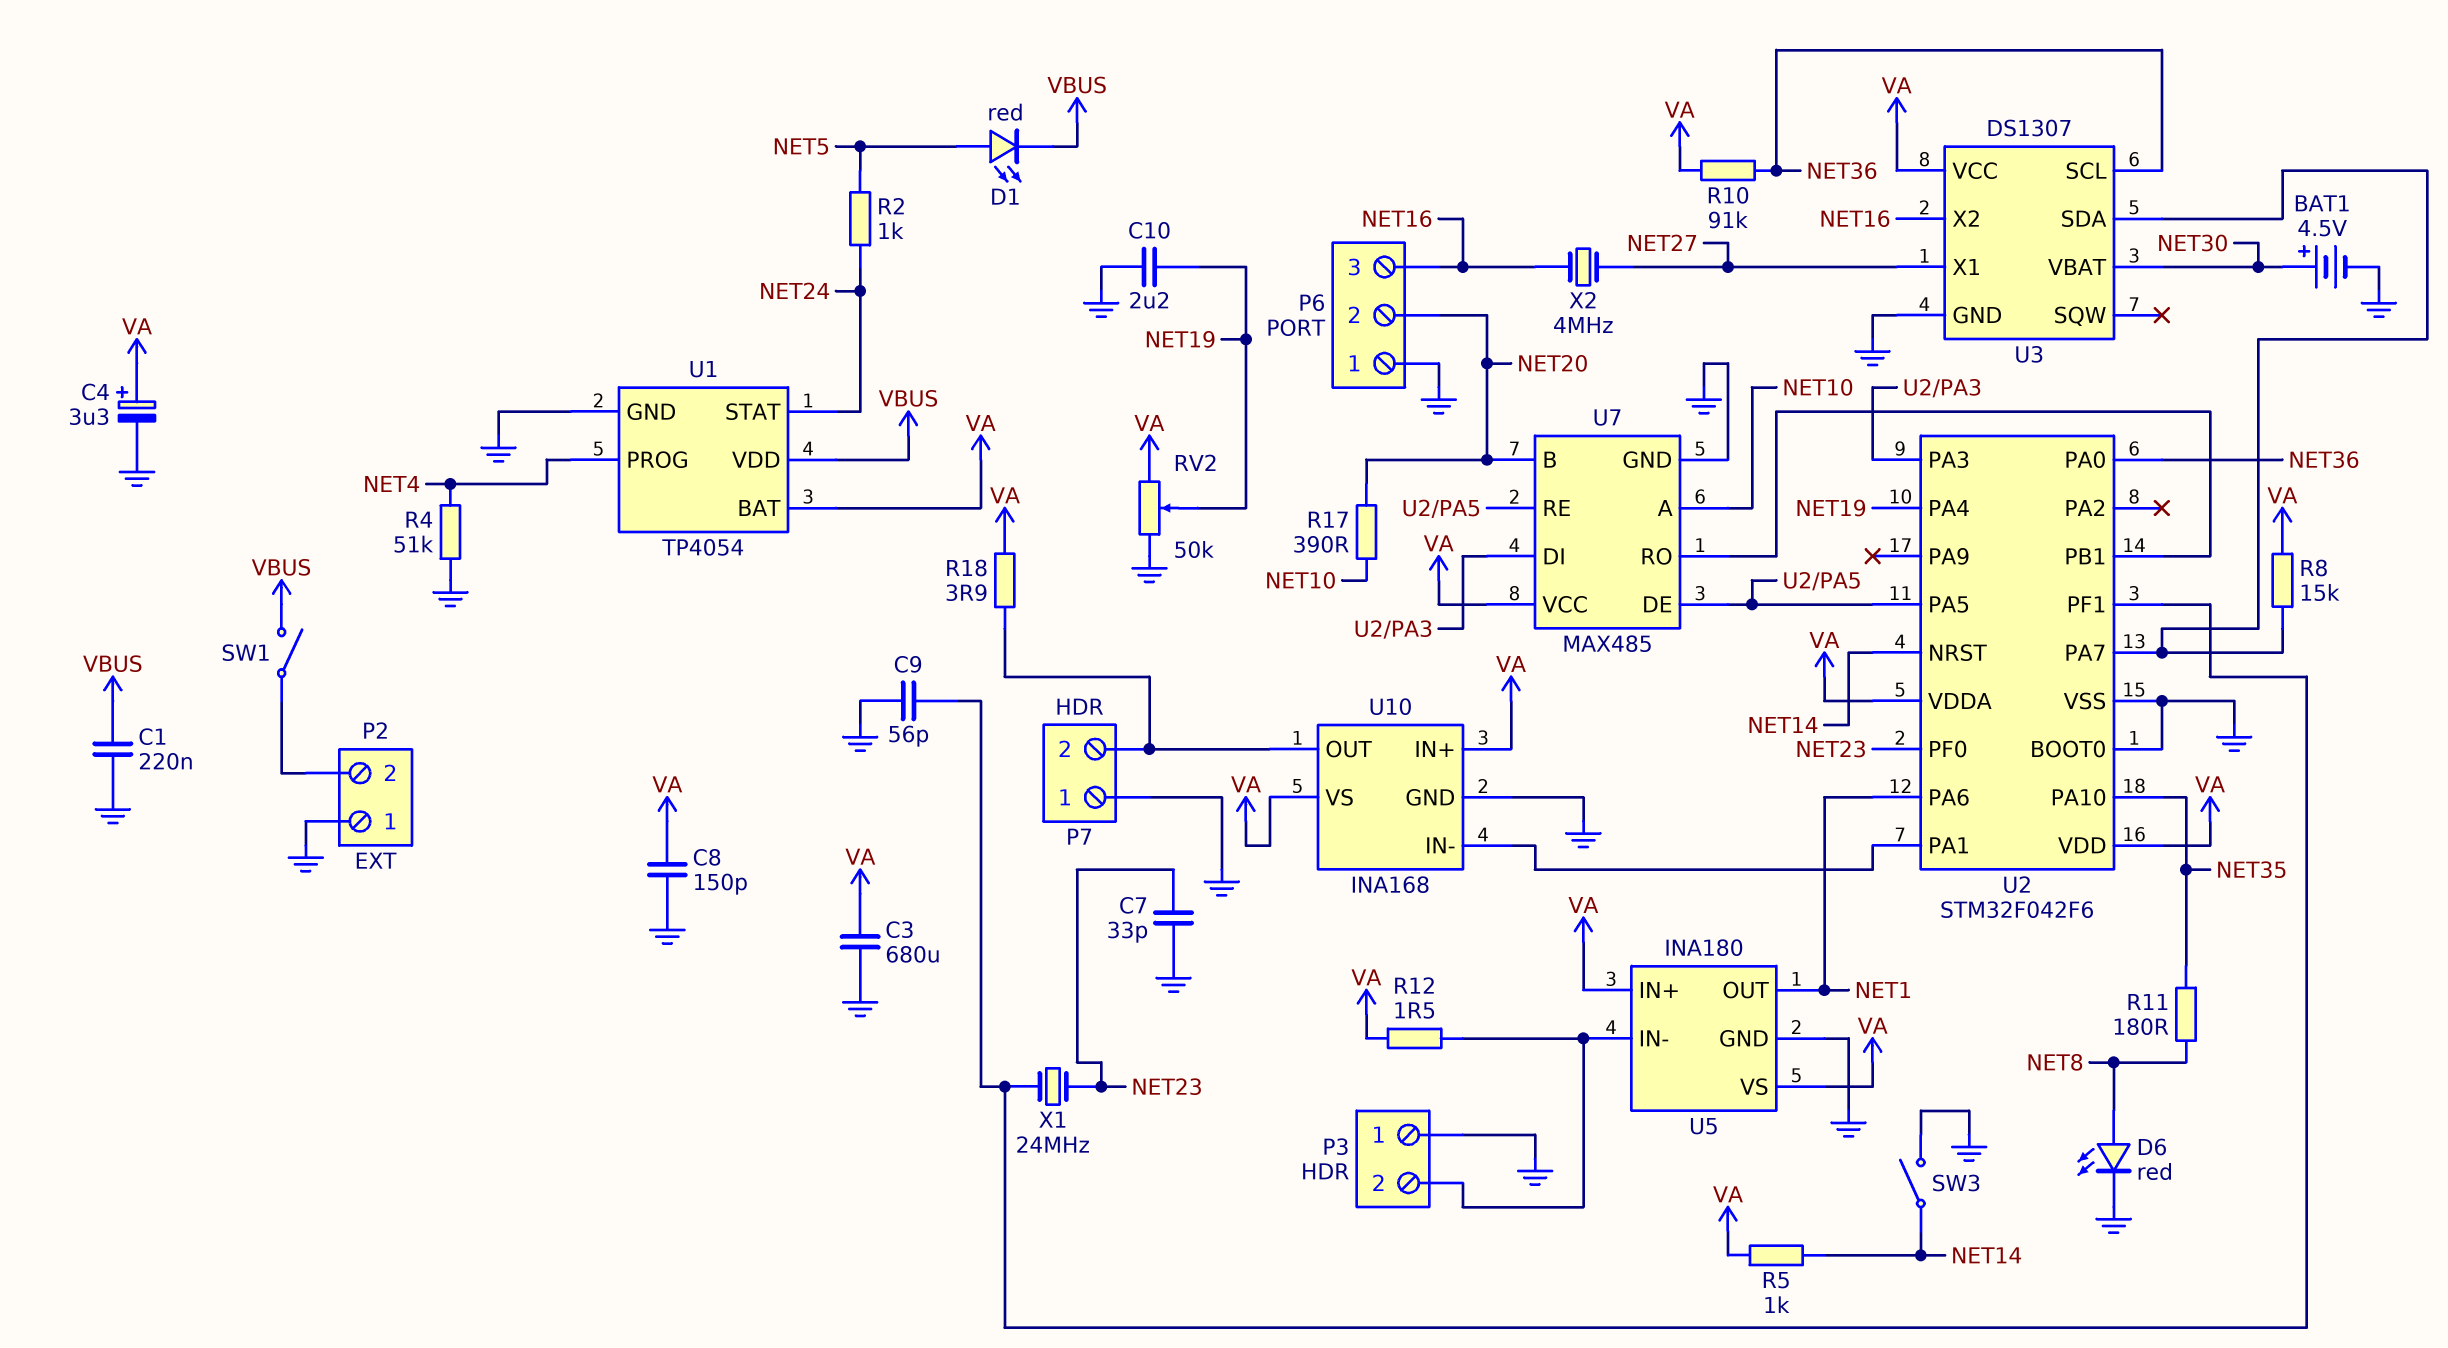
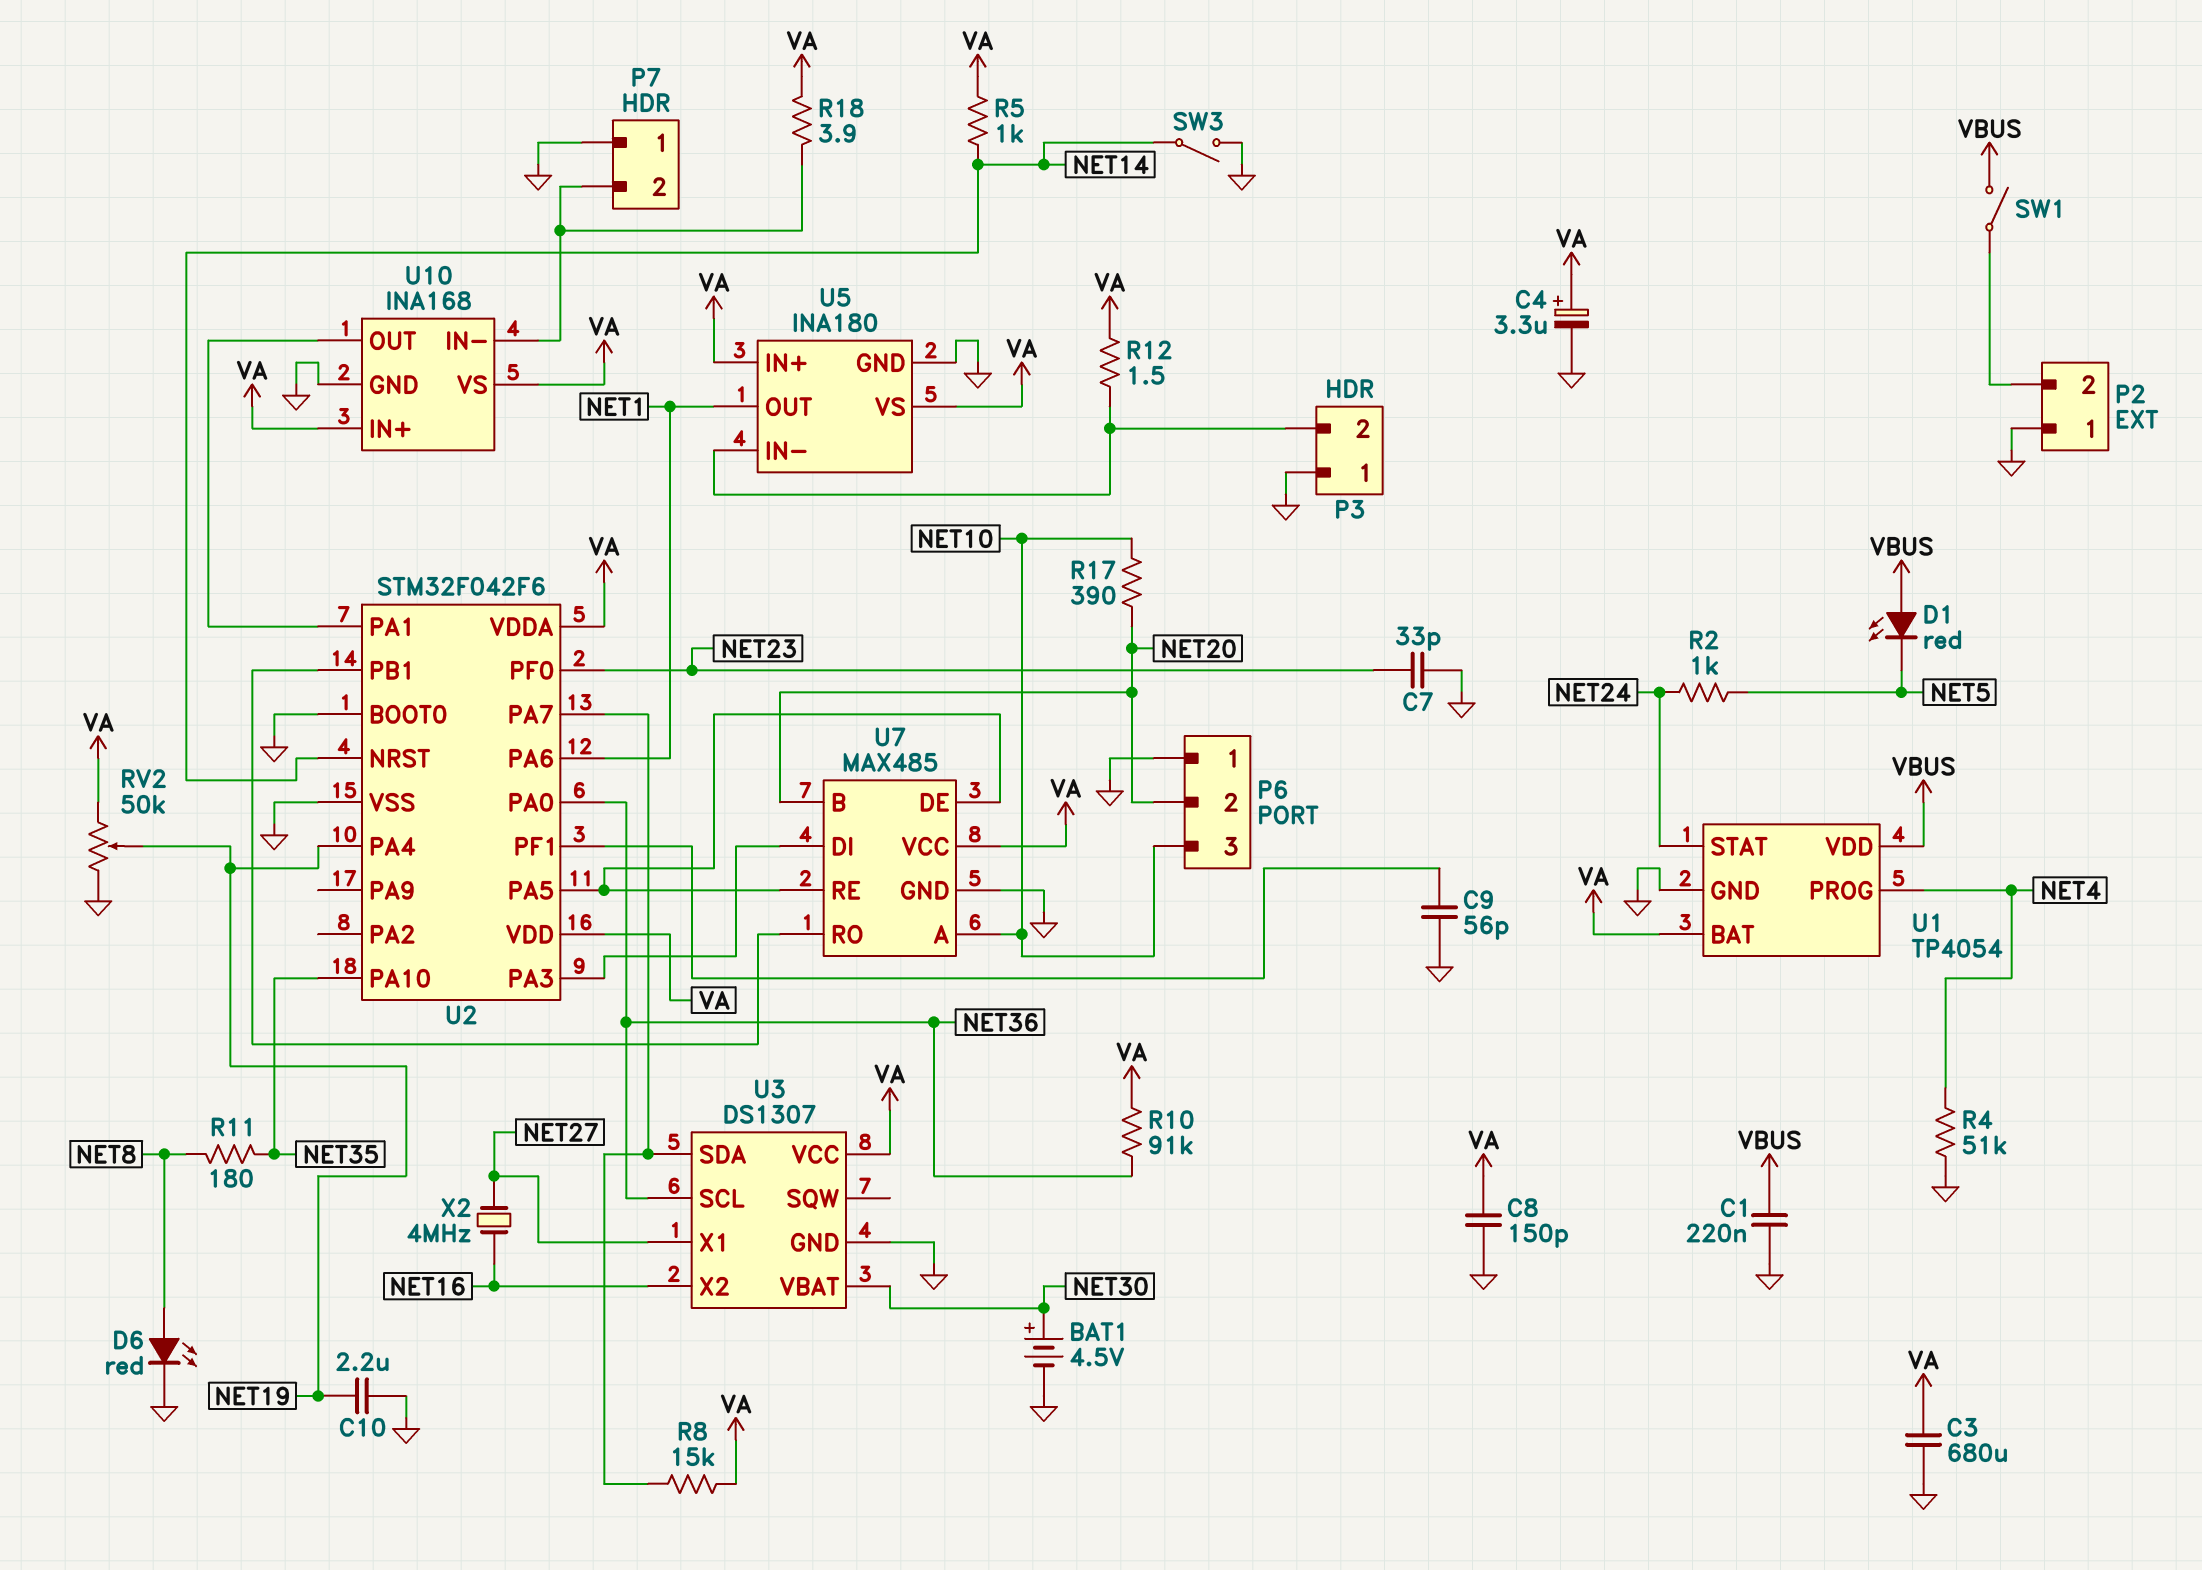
D1: LED red (A NET5, K VBUS) -> LED red (A VBUS, K NET5)
P6 pin 3: NET16 -> NET10
U10 pin IN-: U2/PA1 -> P7/2
U10 pin OUT: P7/2 -> U2/PA1
X1: 24MHz (NET23, U2/PF1) -> none

